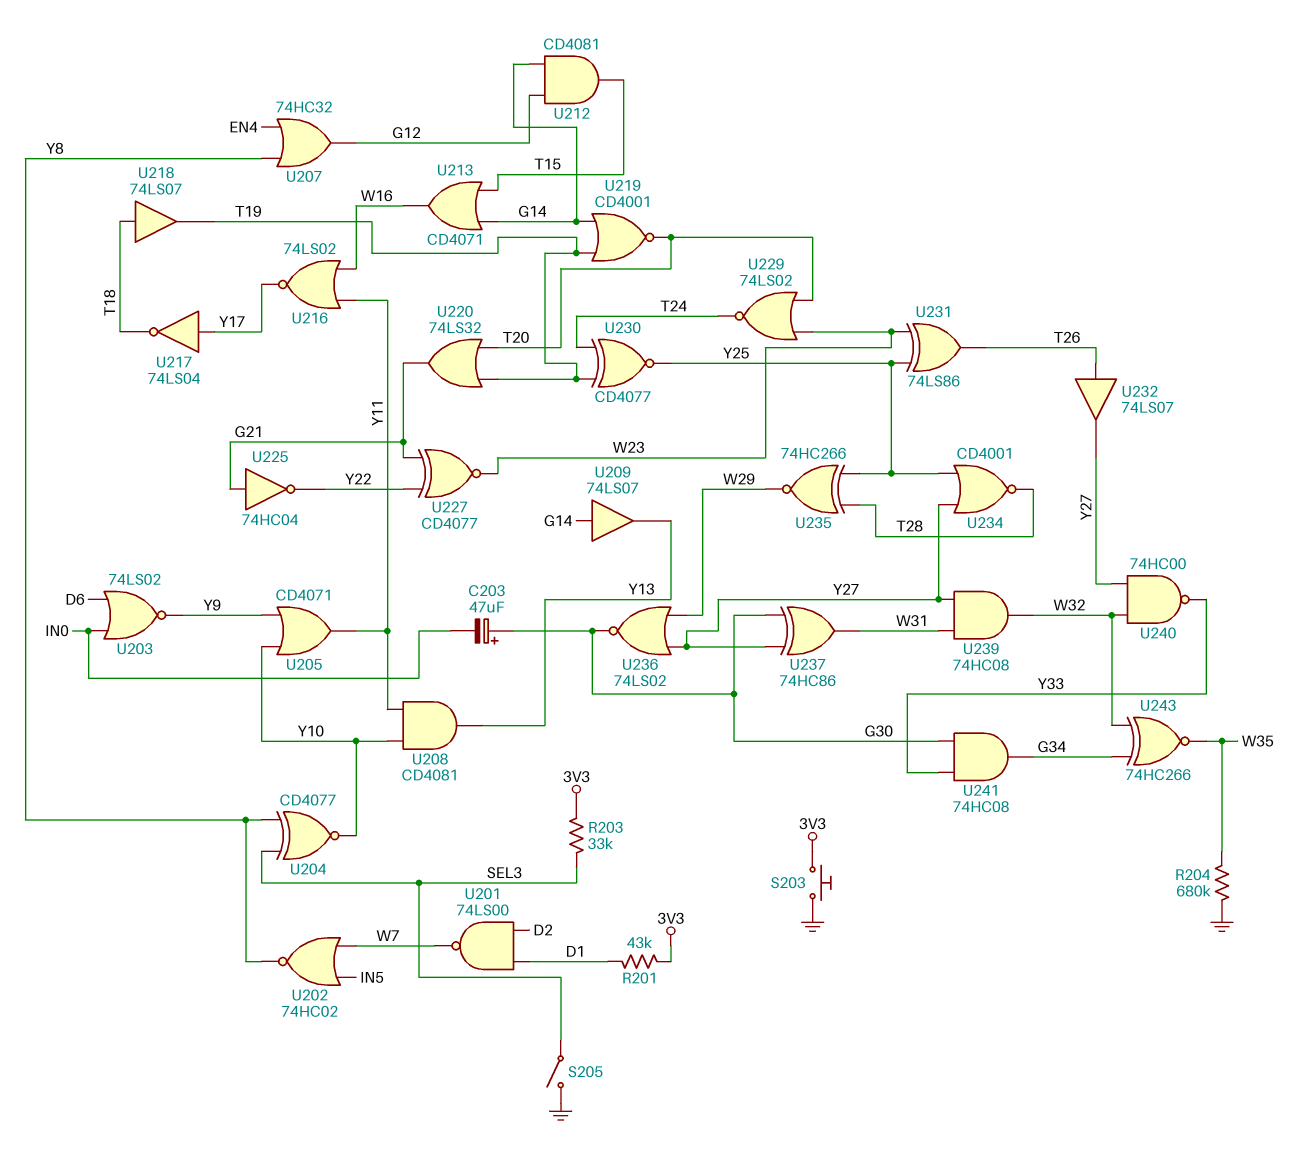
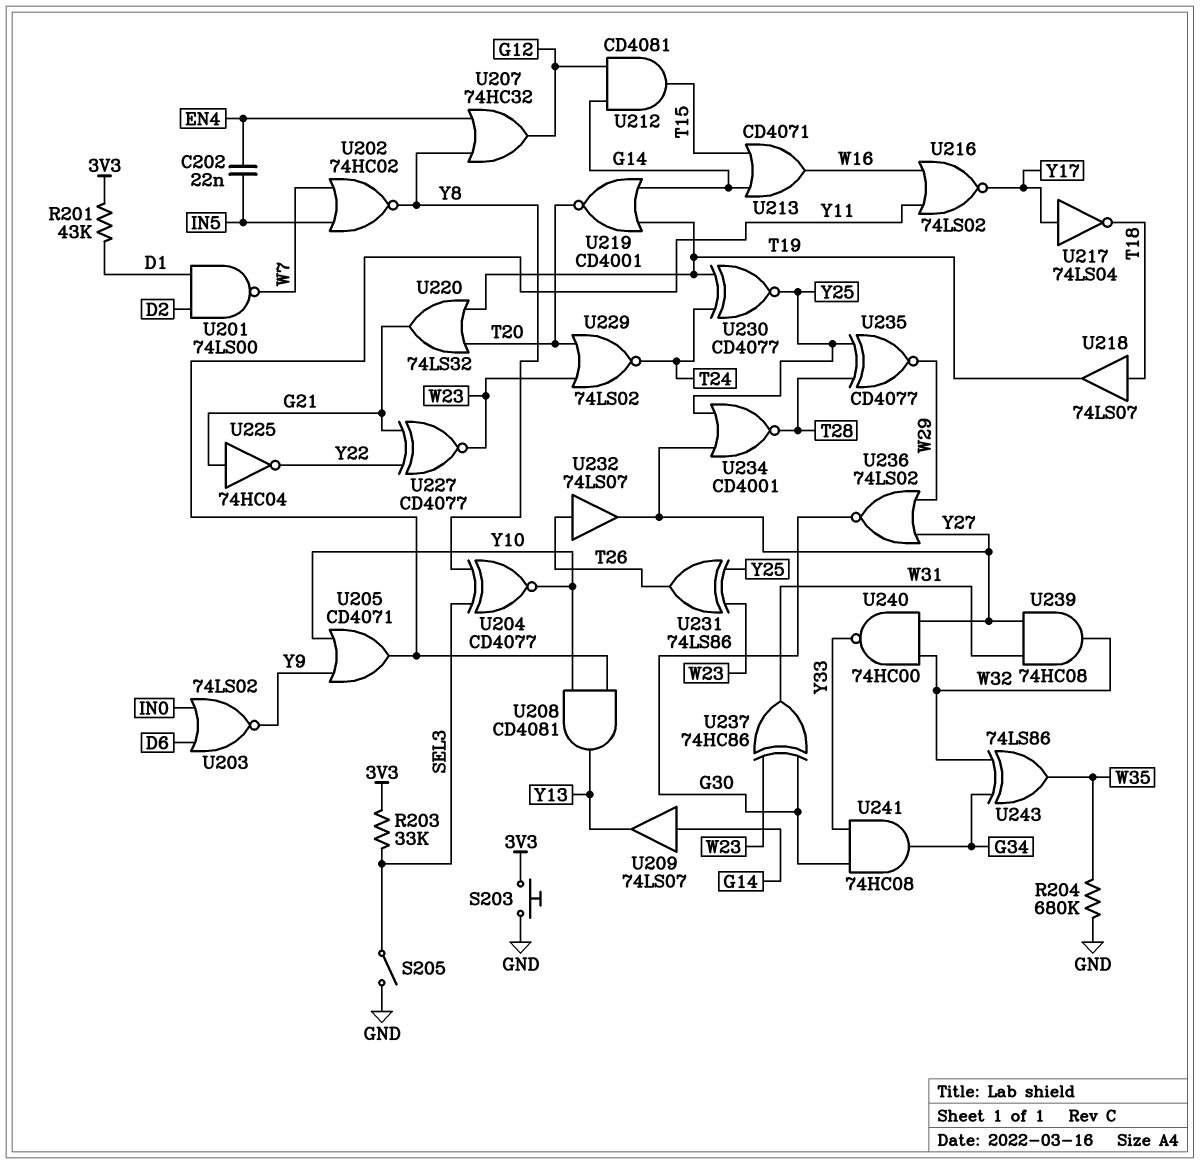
C202: none -> 22nF (EN4, IN5)
C203: 47uF (plus G30, minus IN0) -> none
U235: XNOR 74HC266 (in T28, in Y25, out W29) -> XNOR CD4077 (in T28, in Y25, out W29)
U237: XOR 74HC86 (in G30, in Y27, out W31) -> XOR 74HC86 (in G30, in W23, out W31)
U243: XNOR 74HC266 (in G34, in W32, out W35) -> XOR 74LS86 (in G34, in W32, out W35)

